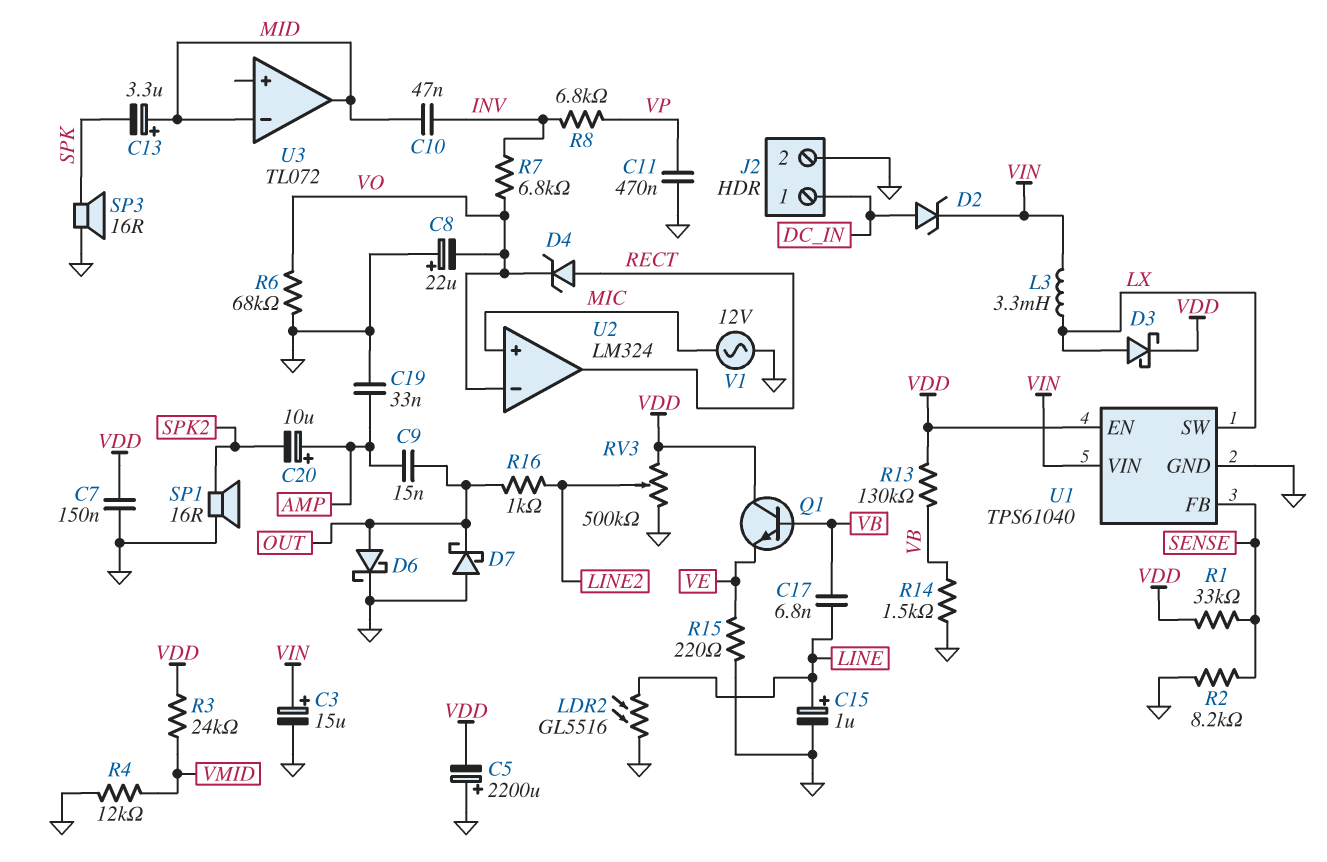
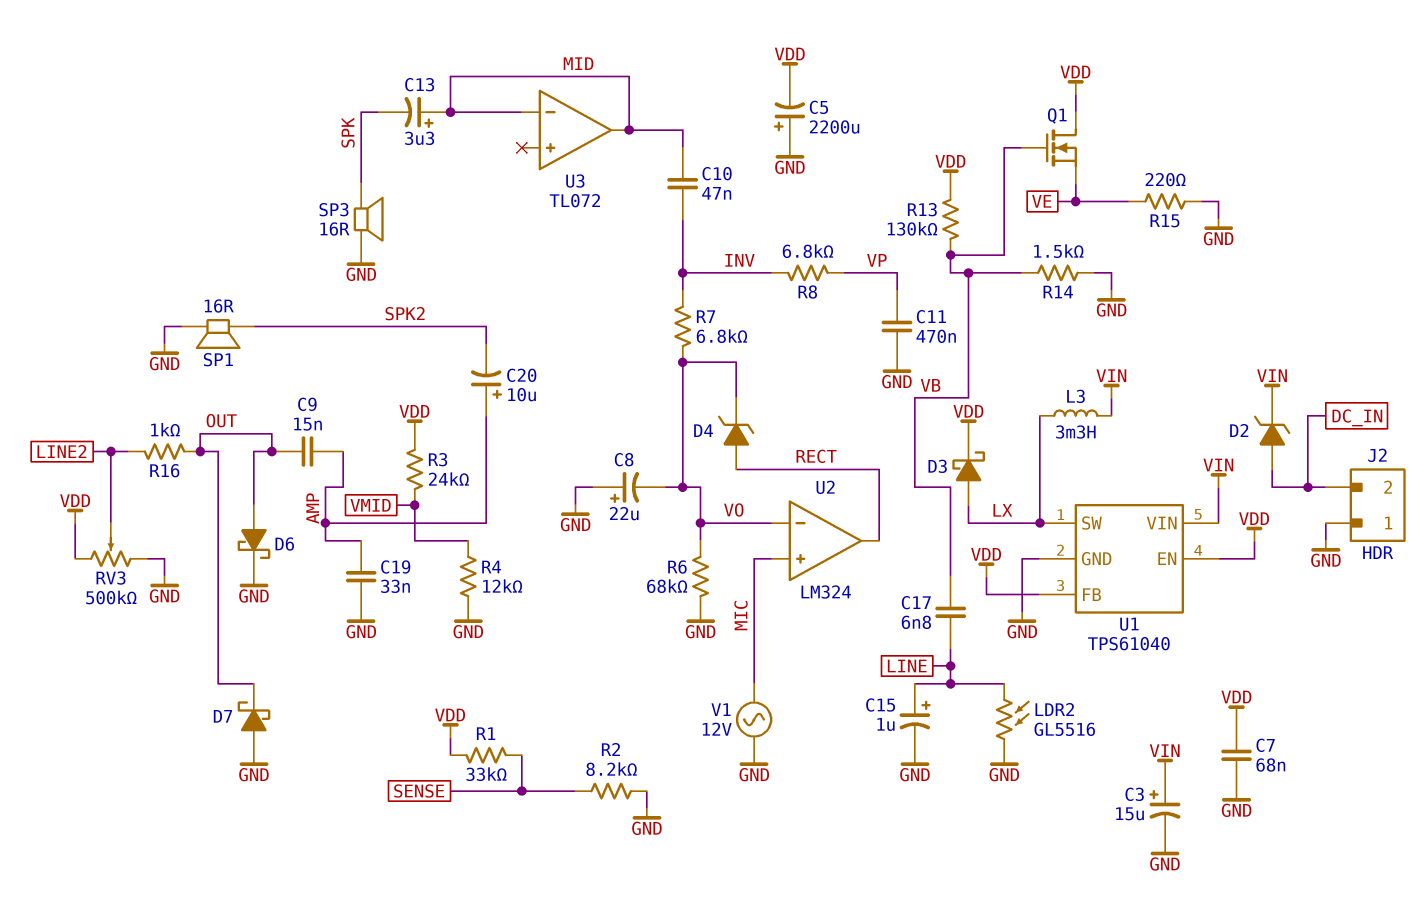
C7: 150nF (GND, VDD) -> 68nF (GND, VDD)
J2 pin 1: DC_IN -> GND
J2 pin 2: GND -> DC_IN
Q1: NPN (B VB, C VDD, E VE) -> NMOS (G VB, D VDD, S VE)
U1 pin FB: SENSE -> VDD

